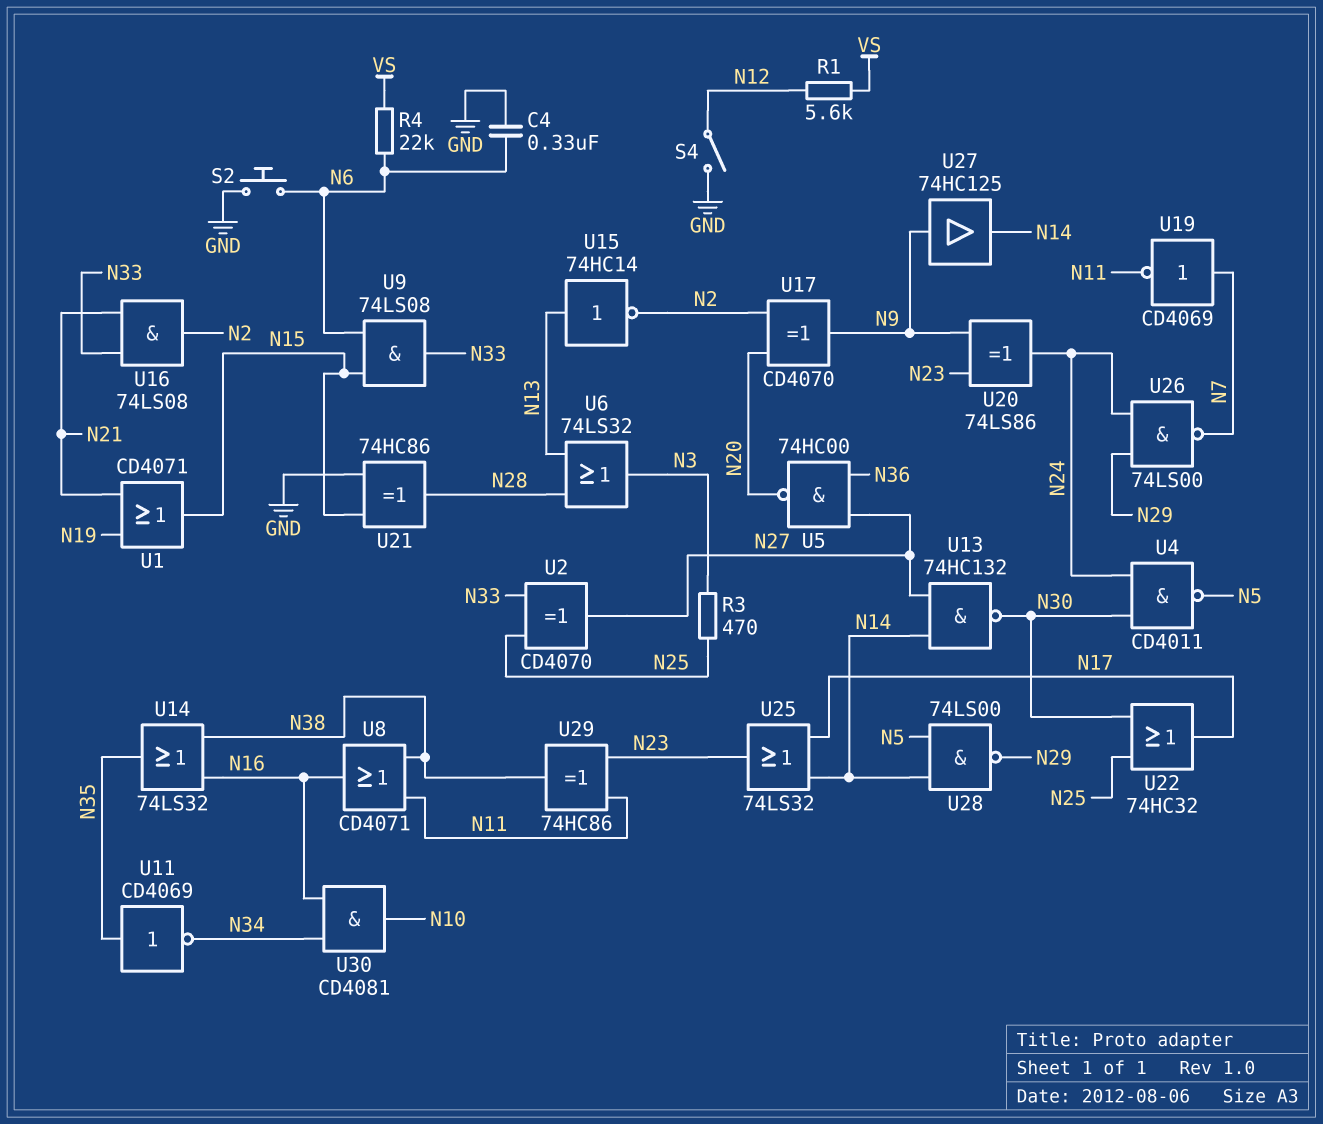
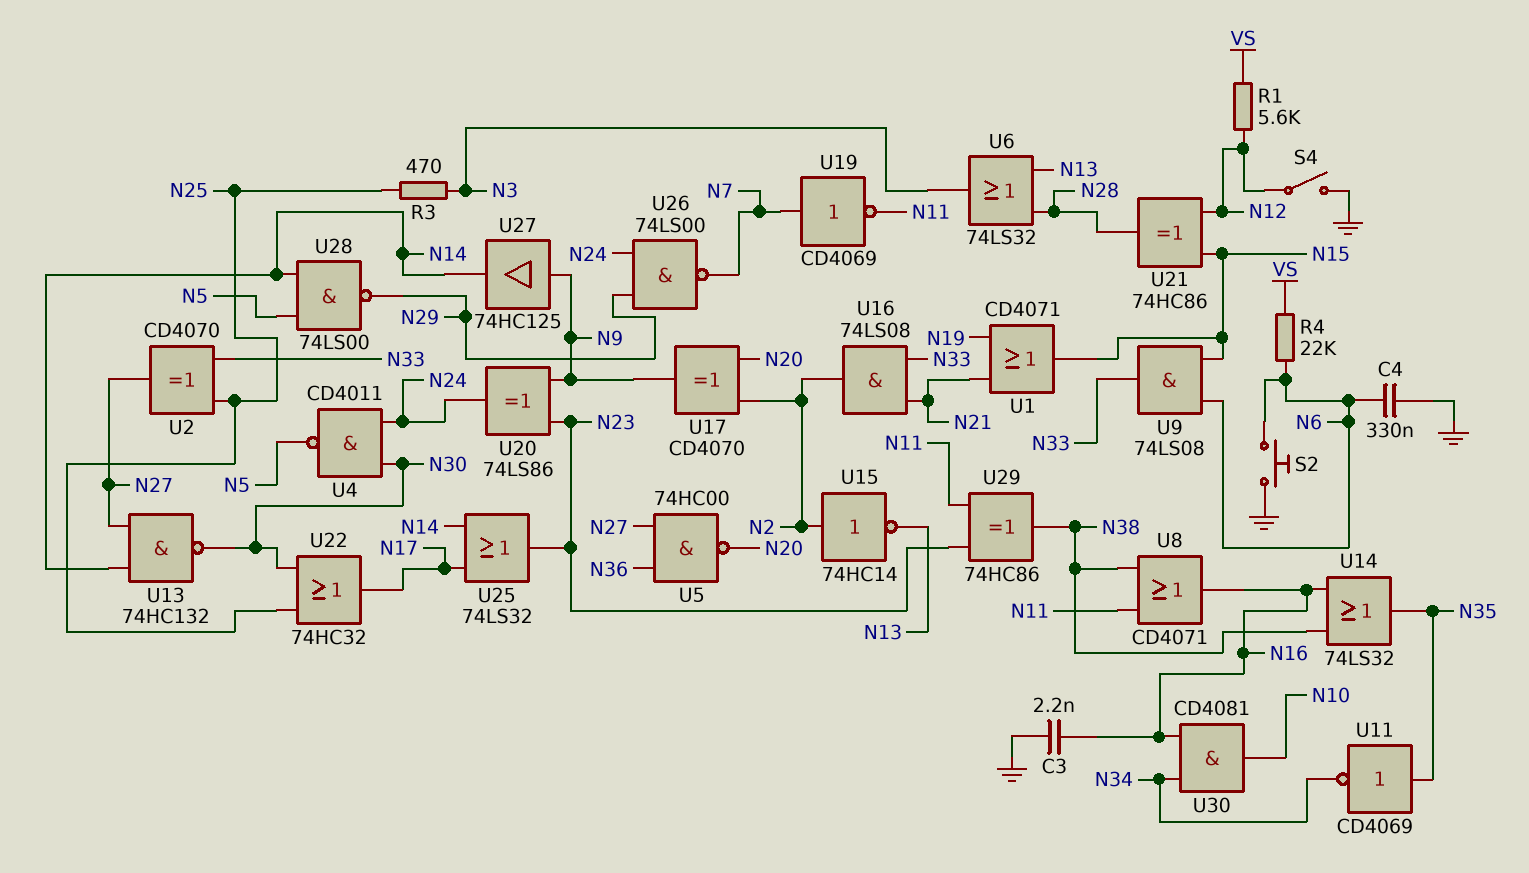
C3: none -> 2.2nF (GND, N16)
U15: NOT 74HC14 (in N13, out N2) -> NOT 74HC14 (in N2, out N13)
U21: XOR 74HC86 (in GND, in N15, out N28) -> XOR 74HC86 (in N12, in N15, out N28)

